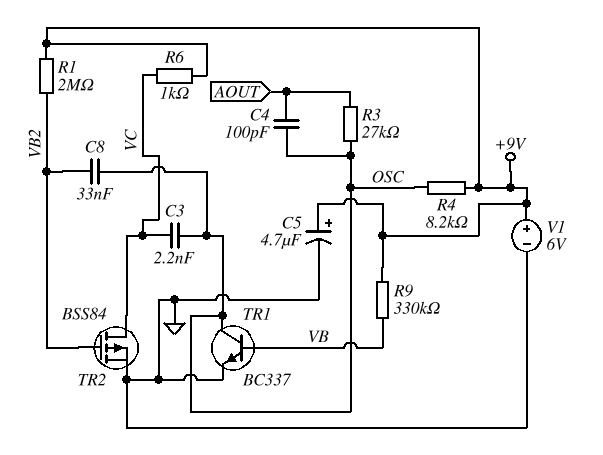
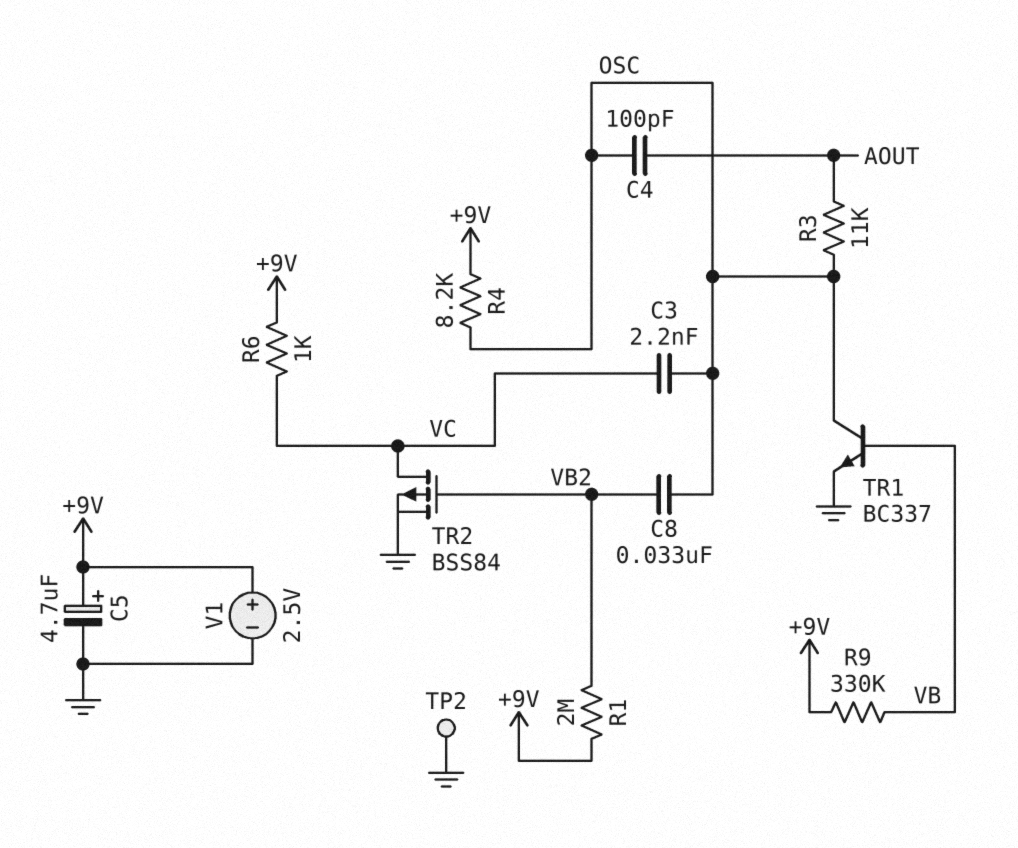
R3: 27k (AOUT, OSC) -> 11k (AOUT, OSC)
TP2: none -> test point (GND)
V1: 6V (plus +9V, minus GND) -> 2.5V (plus +9V, minus GND)

